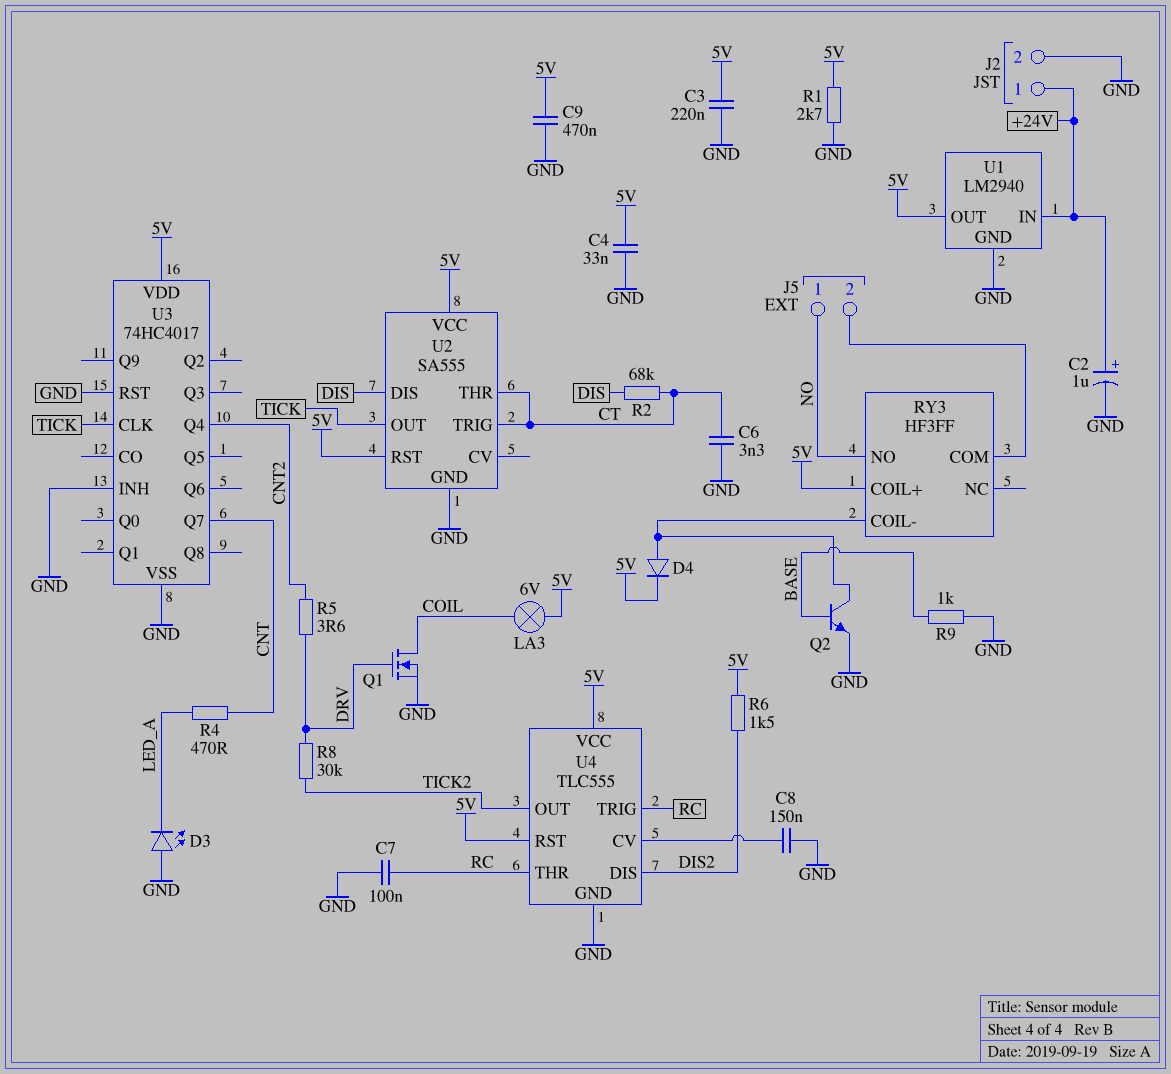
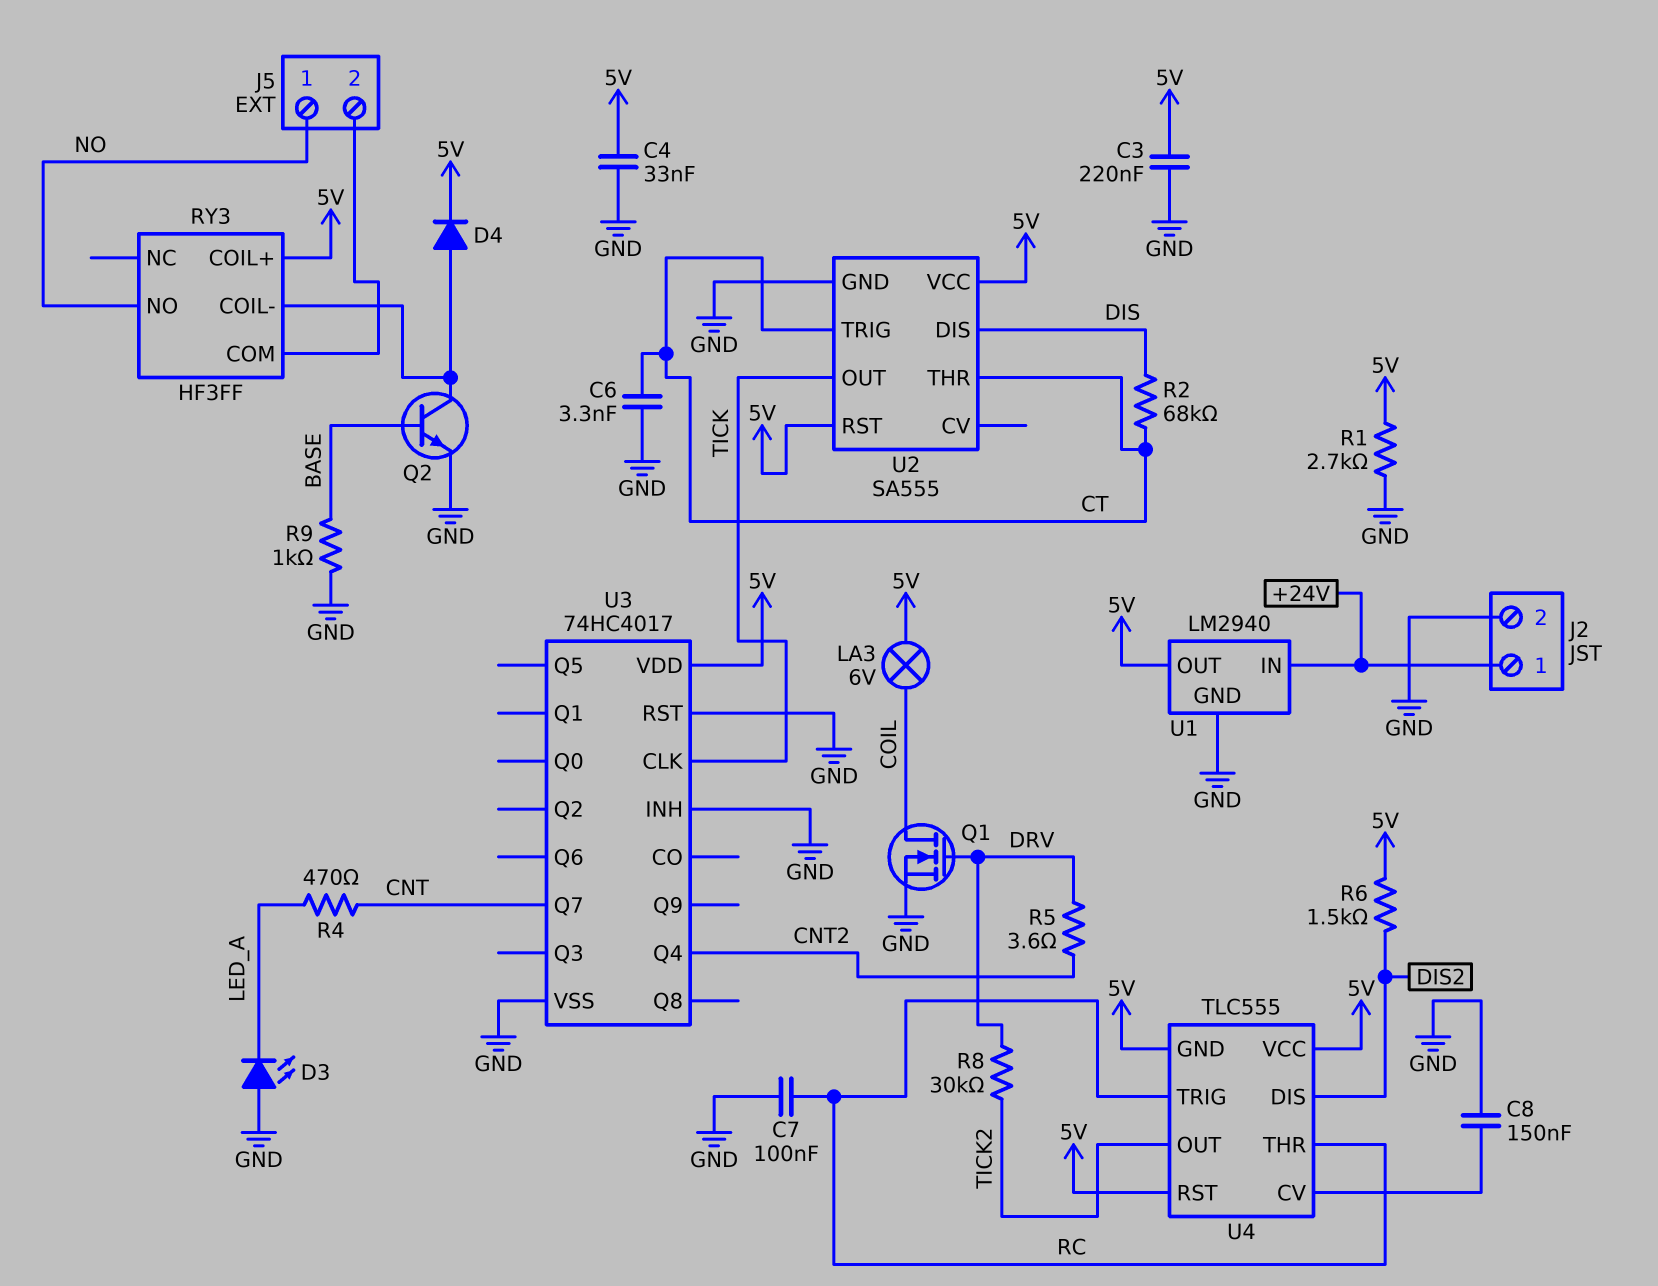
C2: 1uF (plus +24V, minus GND) -> none
C9: 470nF (5V, GND) -> none
U4 pin GND: GND -> 5V

